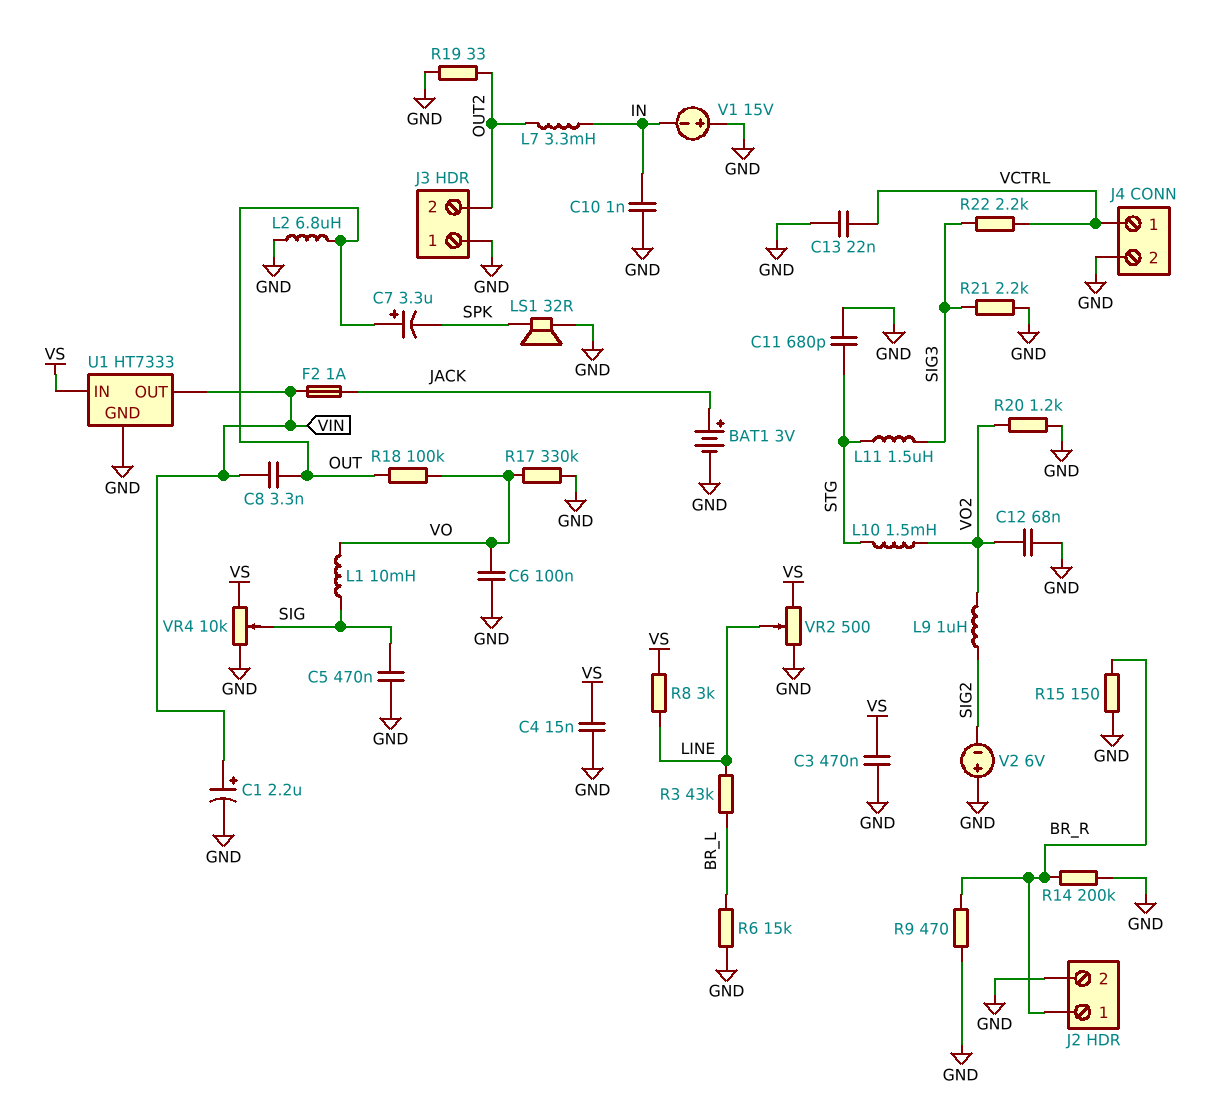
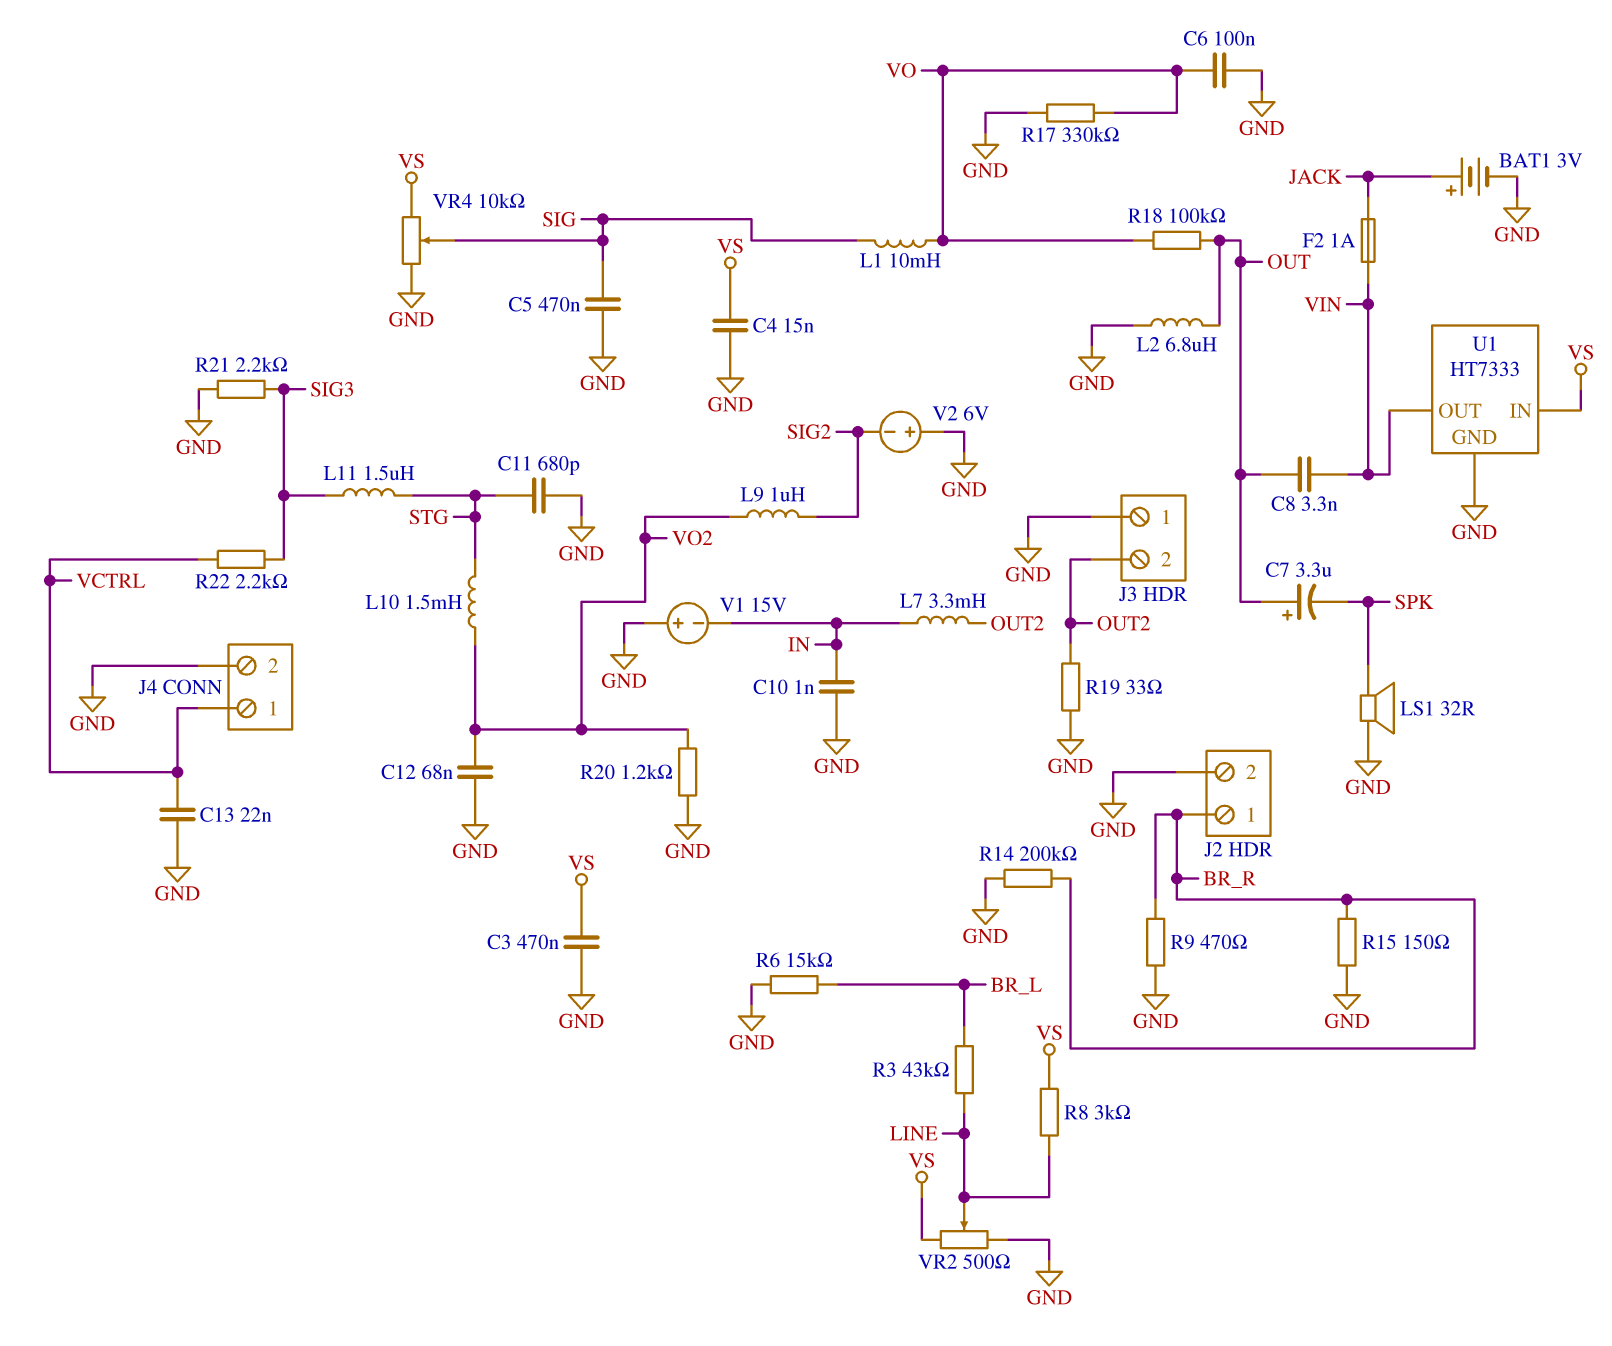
C1: 2.2uF (plus VIN, minus GND) -> none

